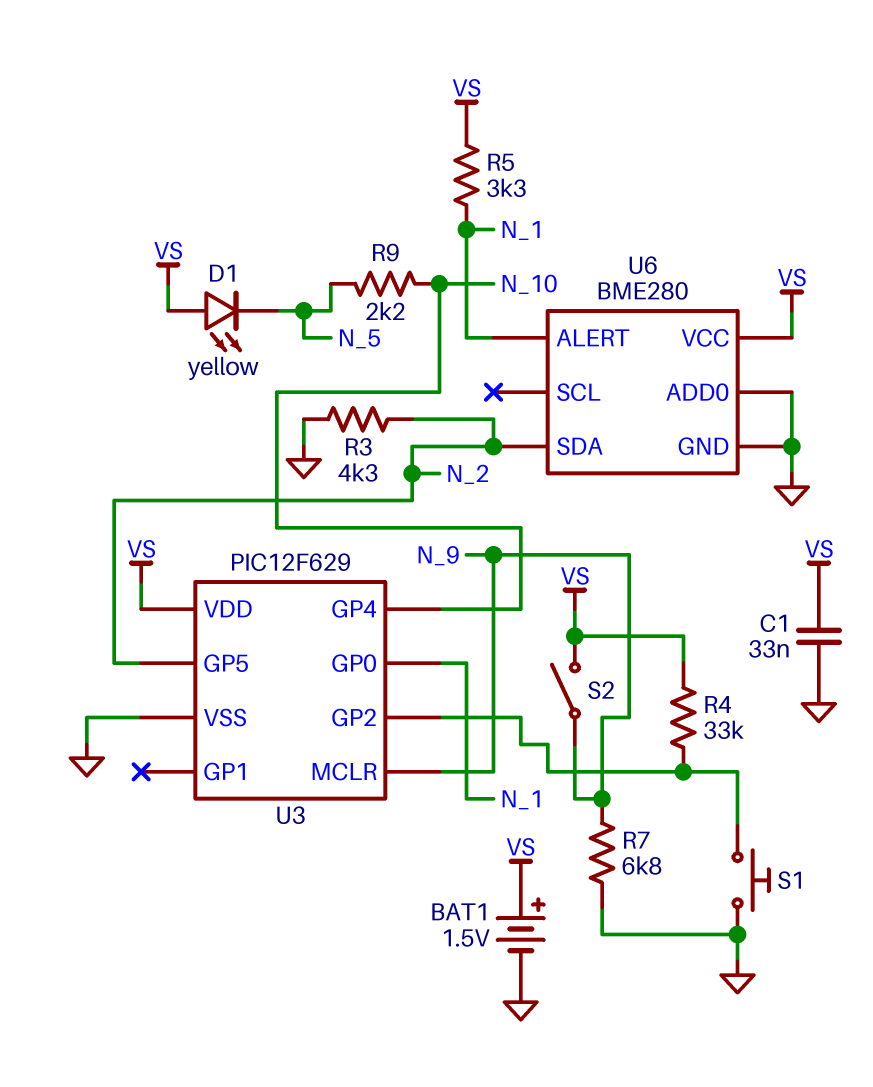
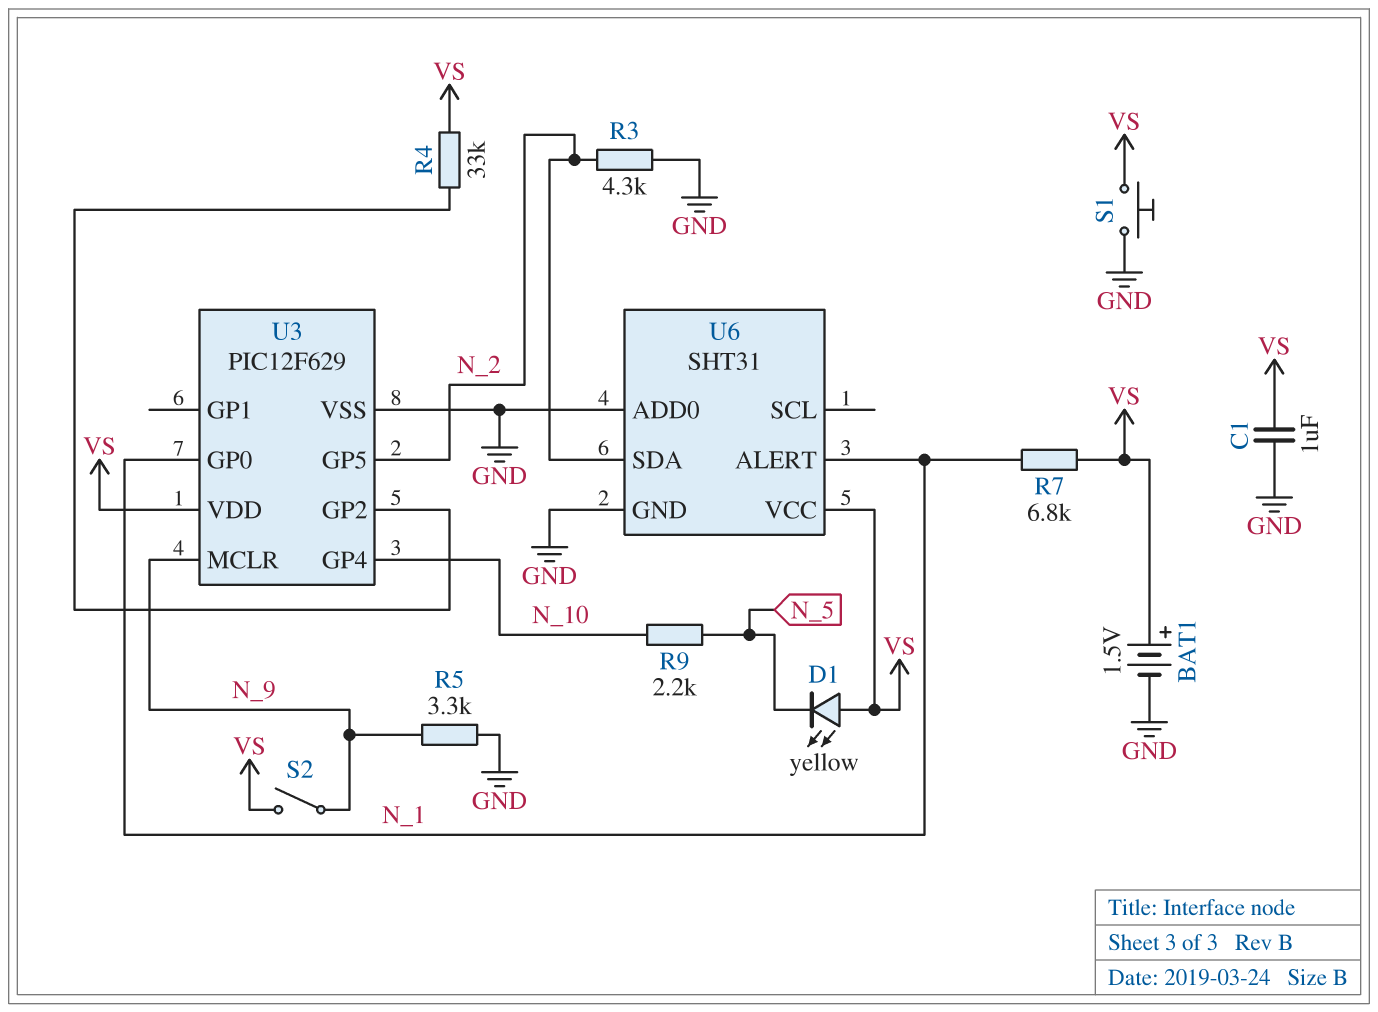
C1: 33nF (GND, VS) -> 1uF (GND, VS)
R5: 3.3k (N_1, VS) -> 3.3k (GND, N_9)
R7: 6.8k (GND, N_9) -> 6.8k (N_1, VS)
S1: button (GND, U3/GP2) -> button (GND, VS)
U6: BME280 -> SHT31

